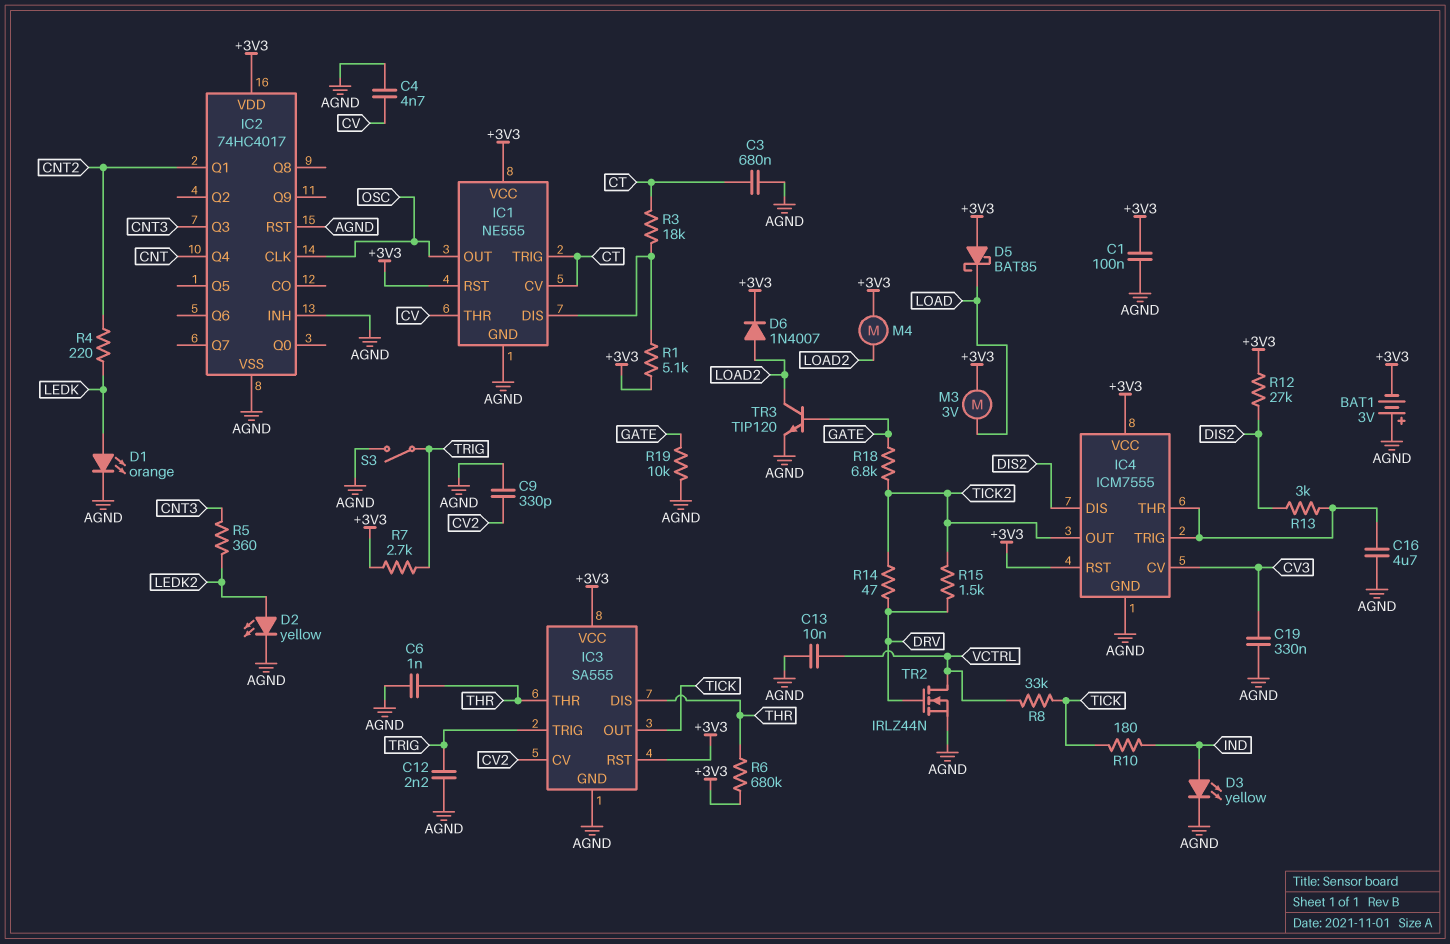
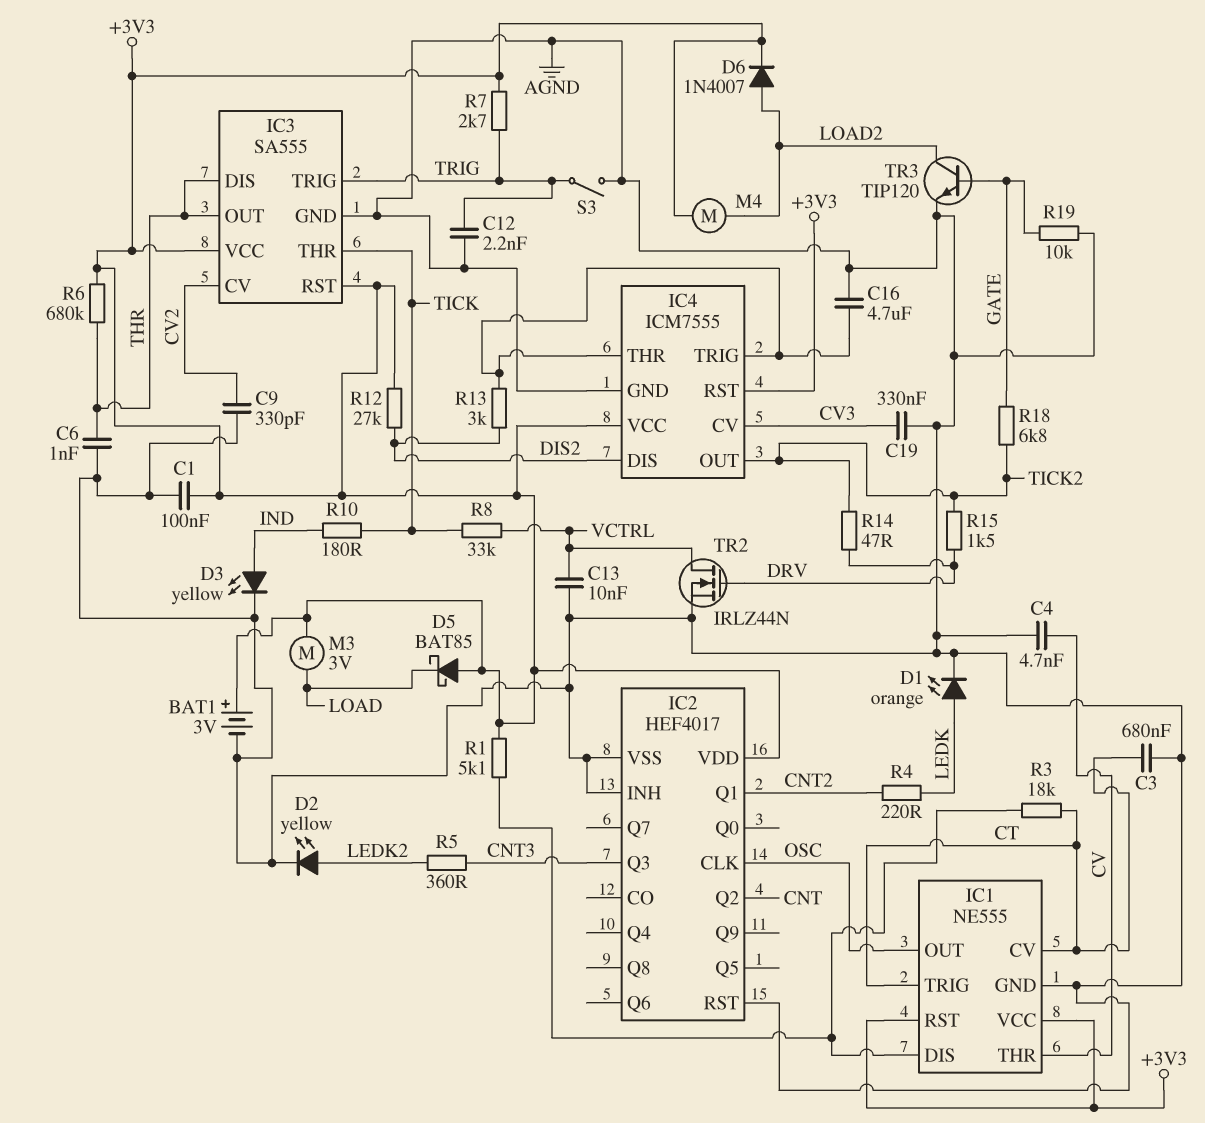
BAT1: 3V (plus AGND, minus +3V3) -> 3V (plus +3V3, minus AGND)
IC2: 74HC4017 -> HEF4017
IC2 pin Q2: none -> CNT
IC2 pin Q4: CNT -> none
IC3 pin OUT: TICK -> THR
IC3 pin THR: THR -> TICK

